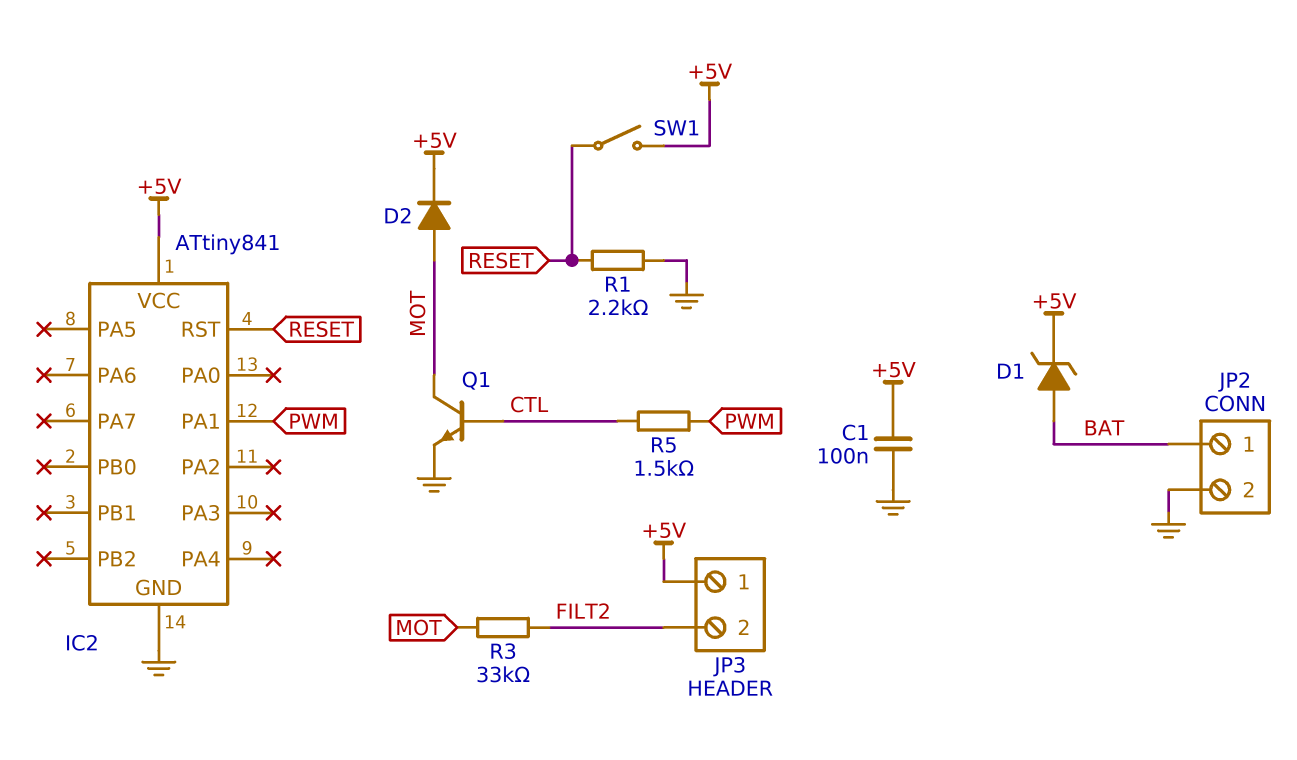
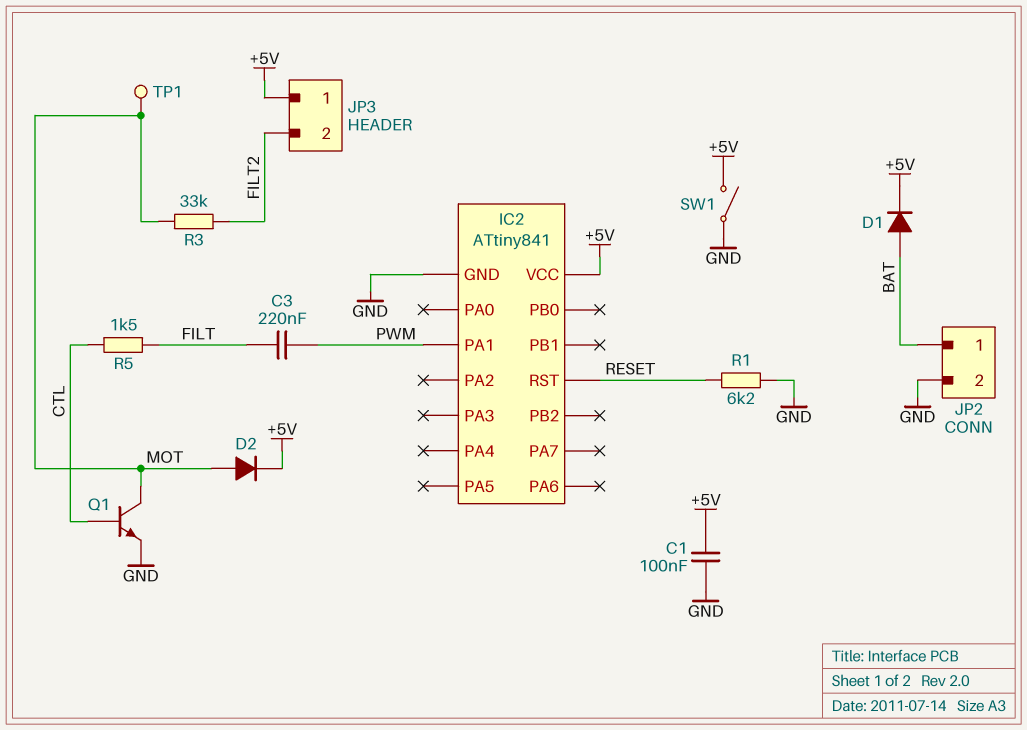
C3: none -> 220nF (FILT, PWM)
D1: zener (A BAT, K +5V) -> diode (A BAT, K +5V)
R1: 2.2k (GND, RESET) -> 6.2k (GND, RESET)
R5: 1.5k (CTL, PWM) -> 1.5k (CTL, FILT)
SW1: switch (+5V, RESET) -> switch (+5V, GND)
TP1: none -> test point (MOT)

